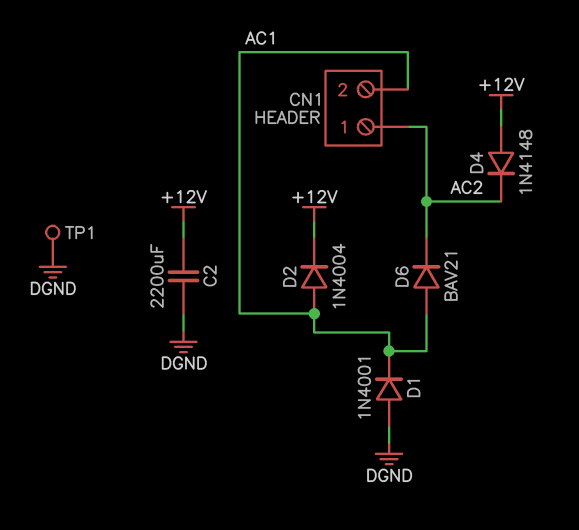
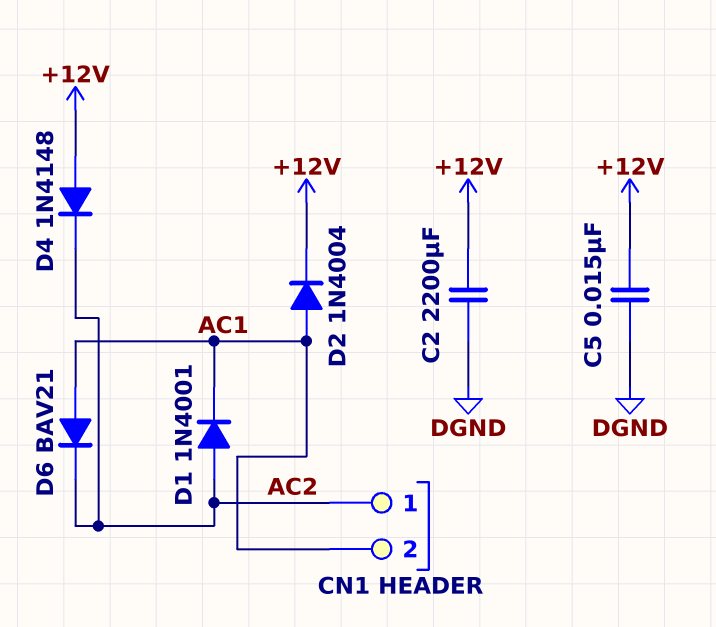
C5: none -> 15nF (+12V, DGND)
D1: diode 1N4001 (A DGND, K AC1) -> diode 1N4001 (A AC2, K AC1)
TP1: test point (DGND) -> none

